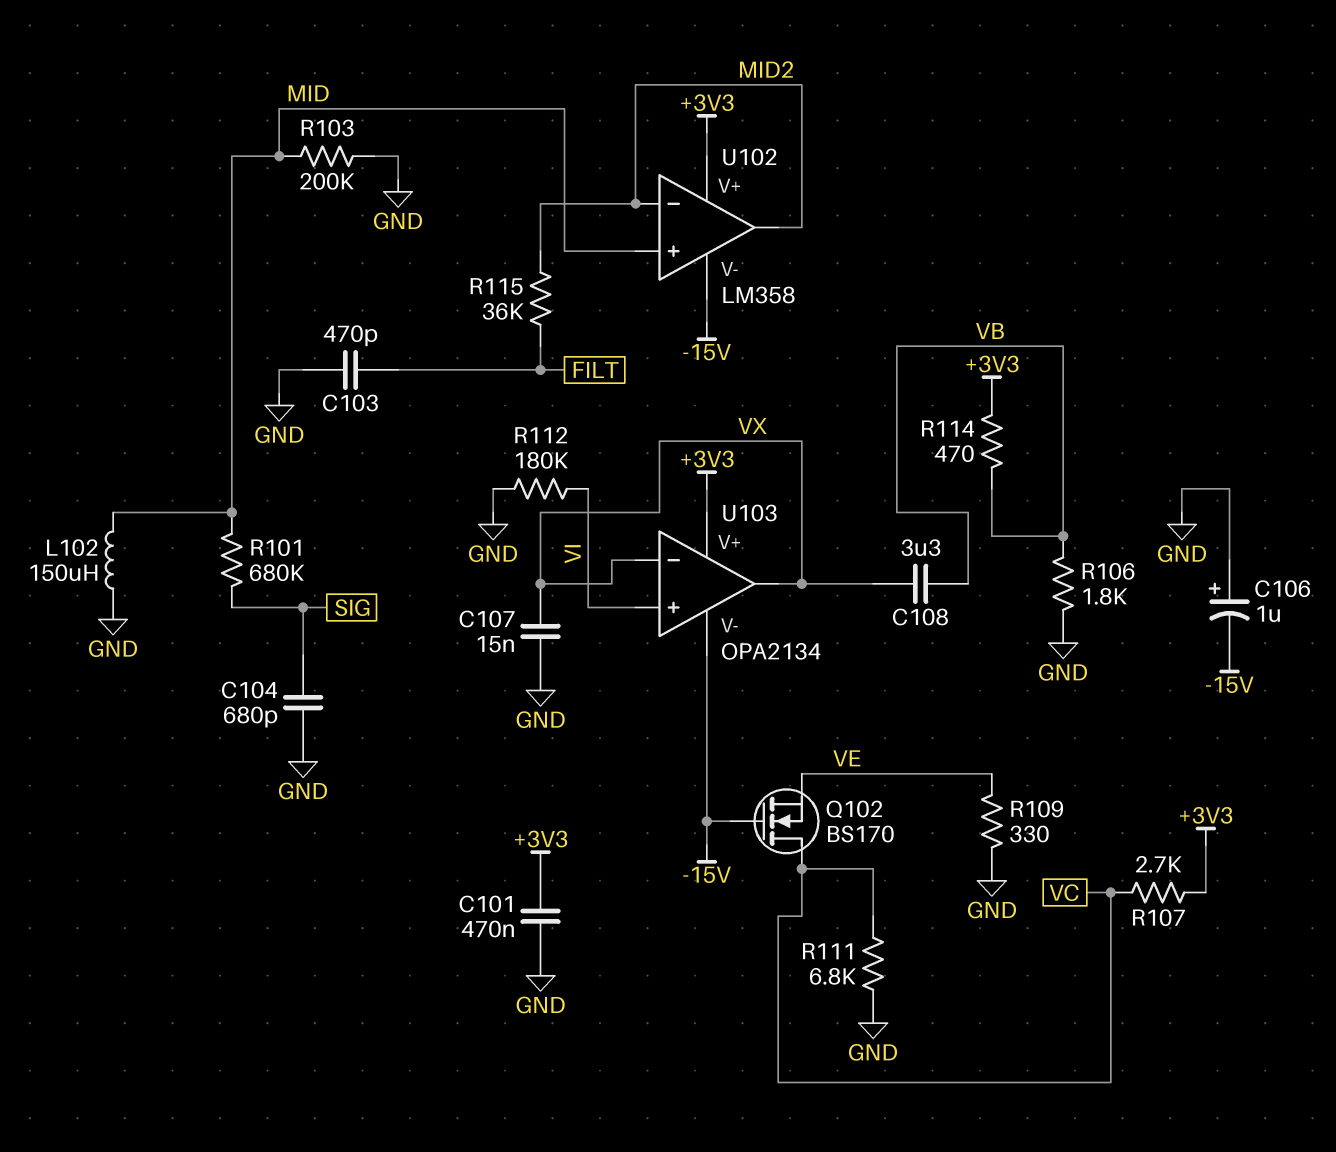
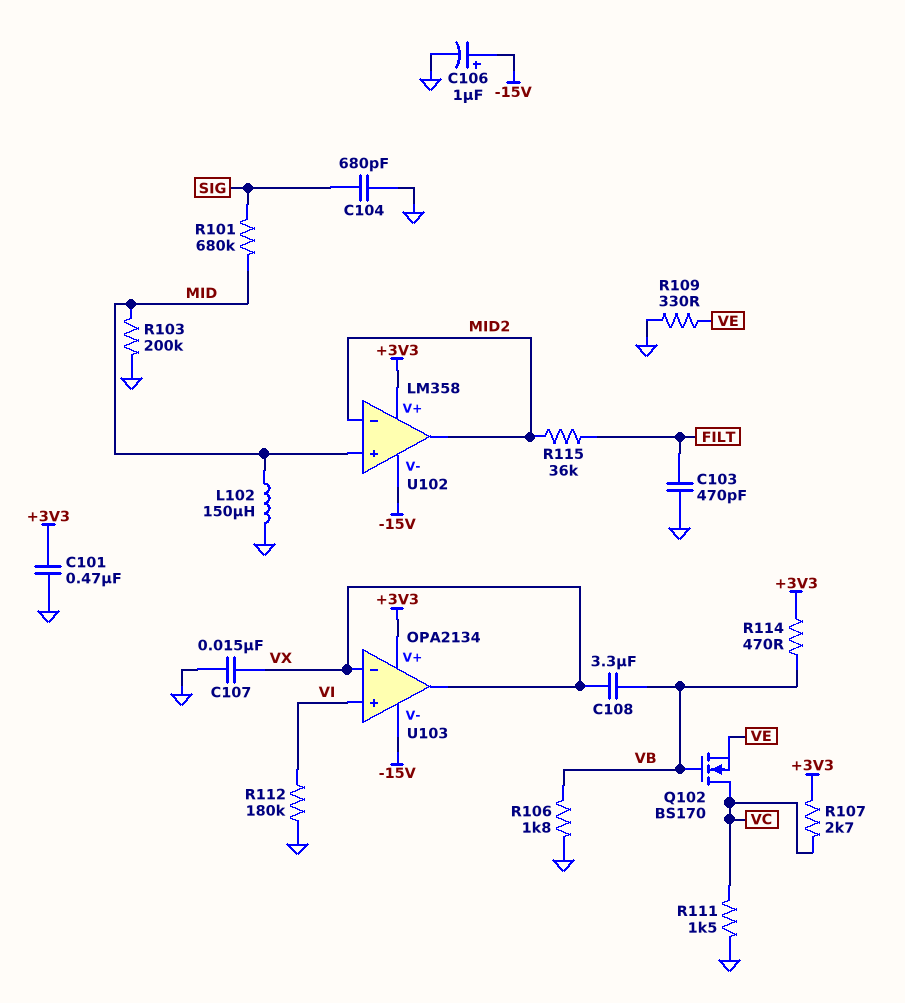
C106: 1uF (plus GND, minus -15V) -> 1uF (plus -15V, minus GND)
Q102: NMOS BS170 (G -15V, D VC, S VE) -> NMOS BS170 (G VB, D VC, S VE)
R111: 6.8k (GND, VC) -> 1.5k (GND, VC)

